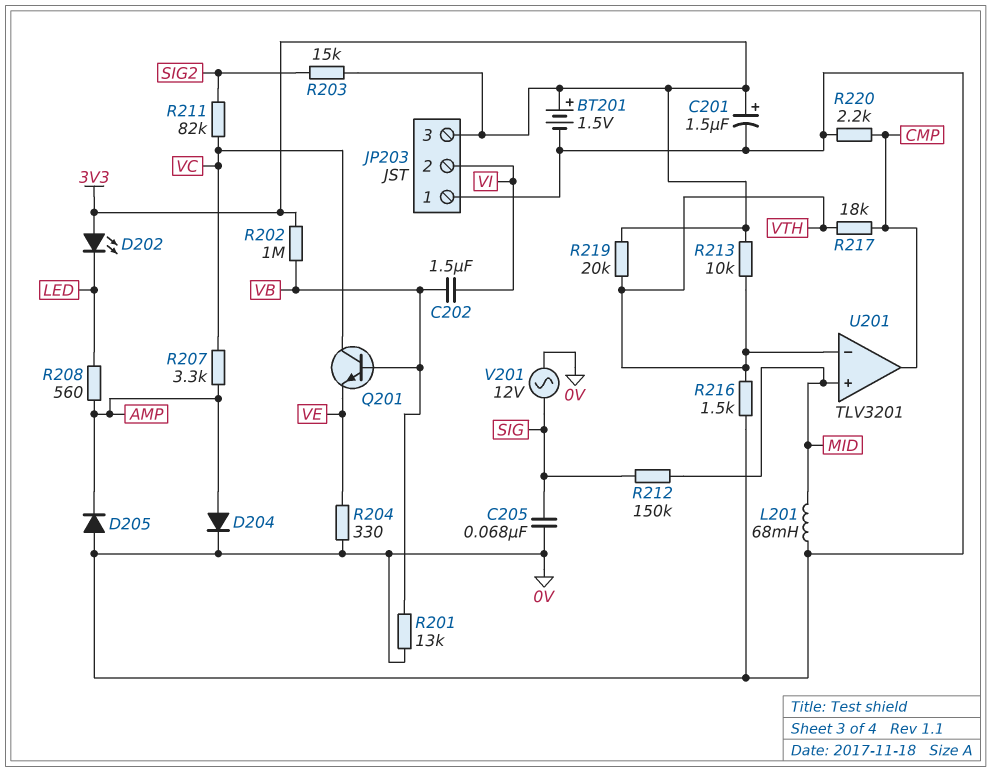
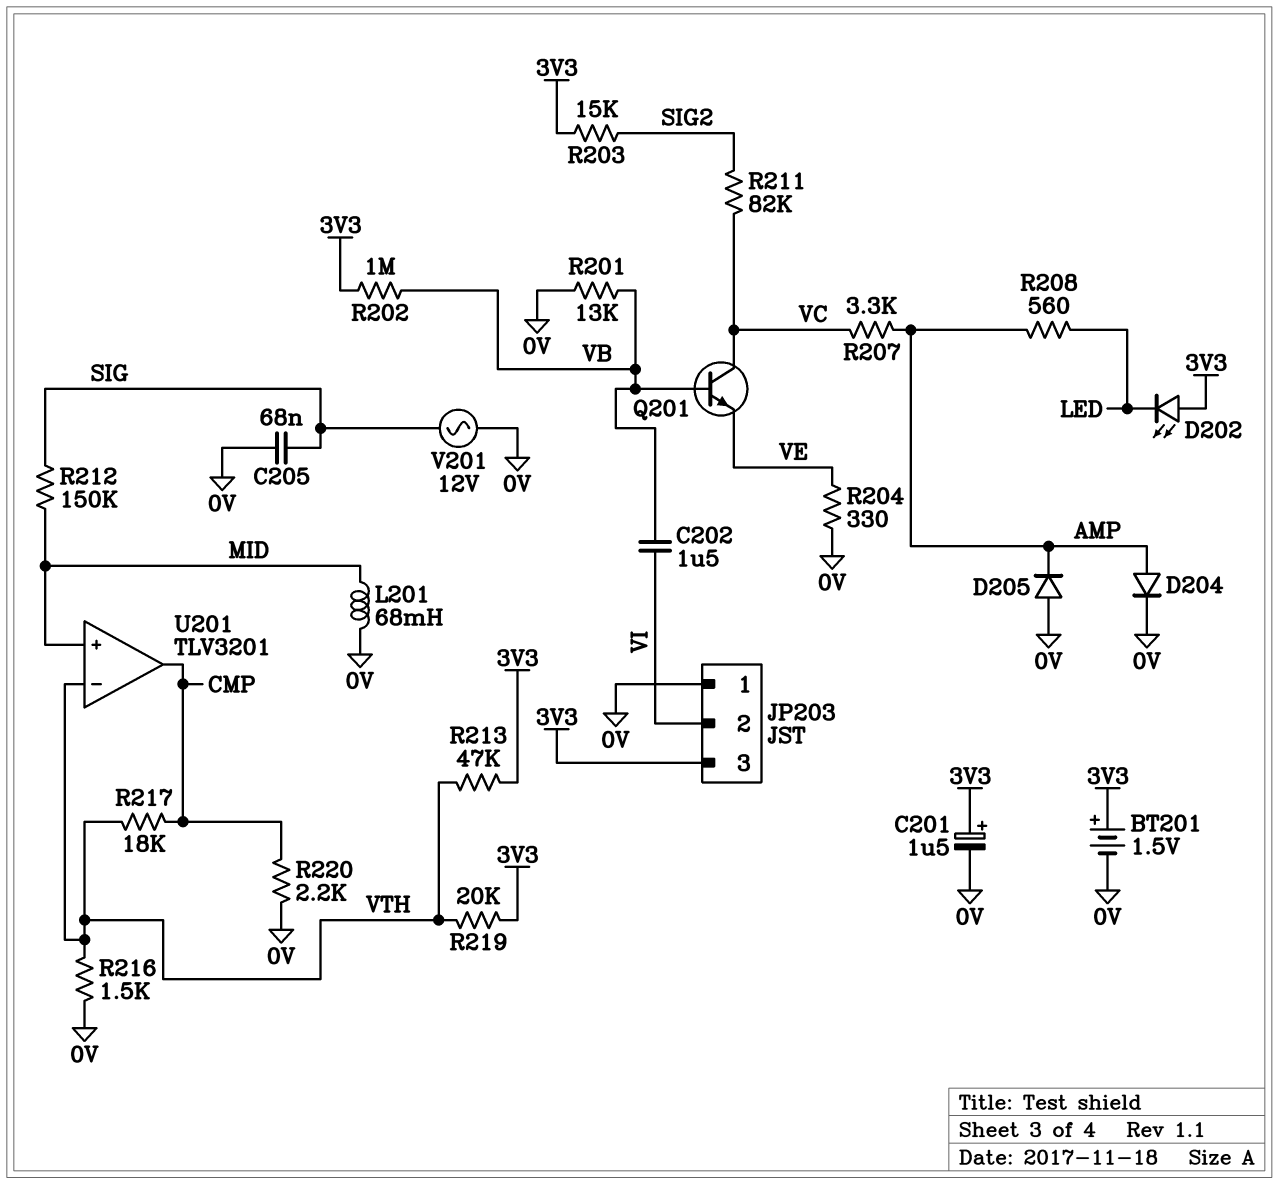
R213: 10k (3V3, VTH) -> 47k (3V3, VTH)

